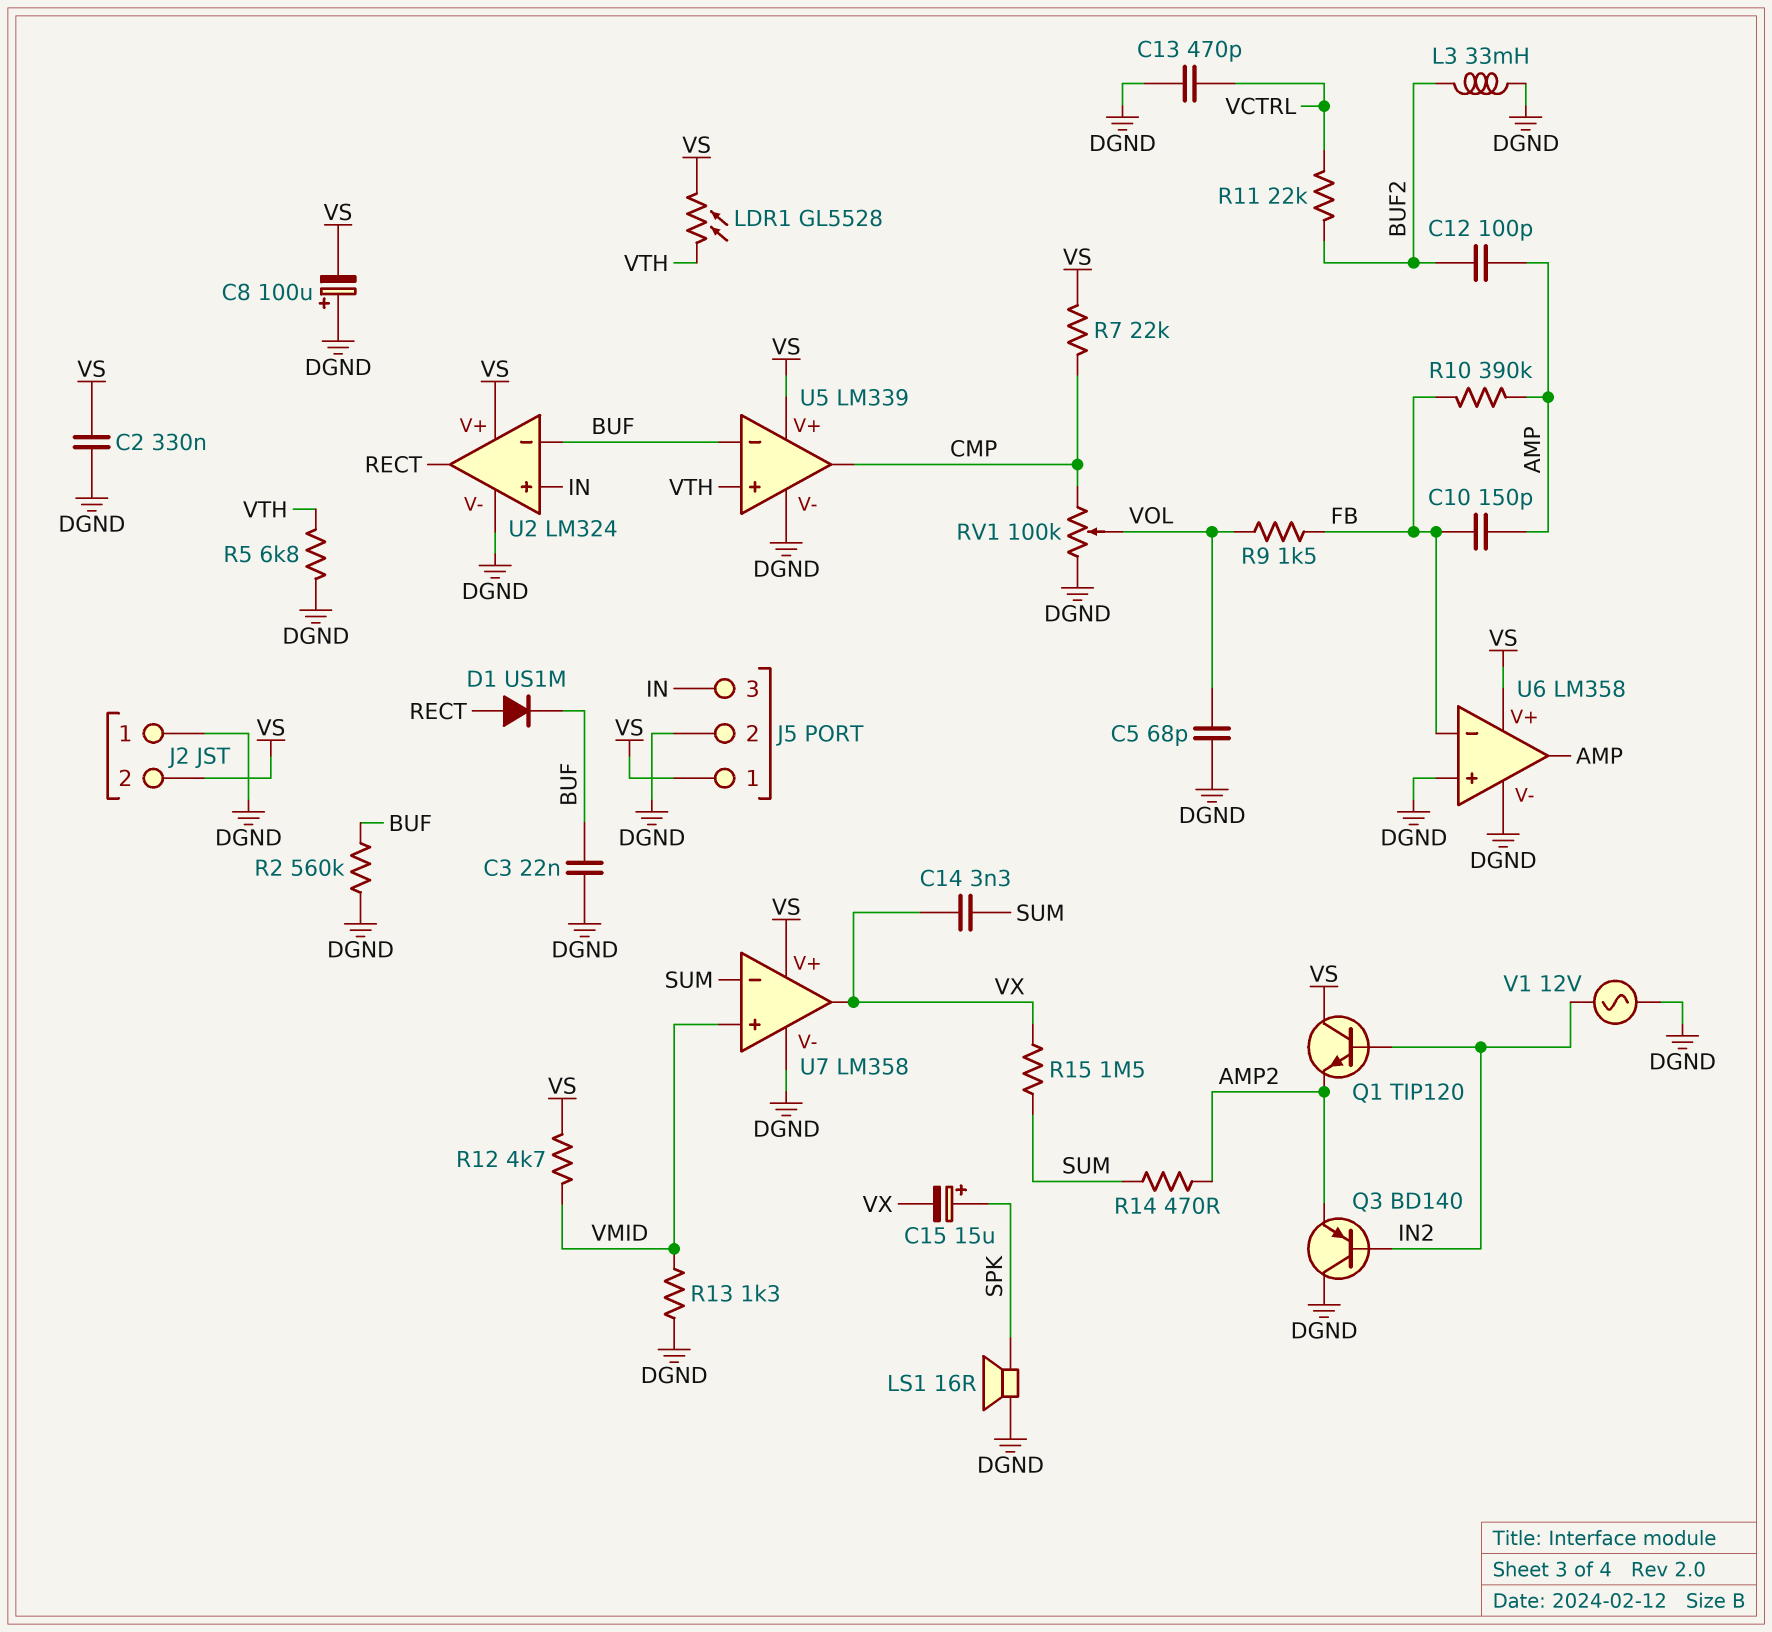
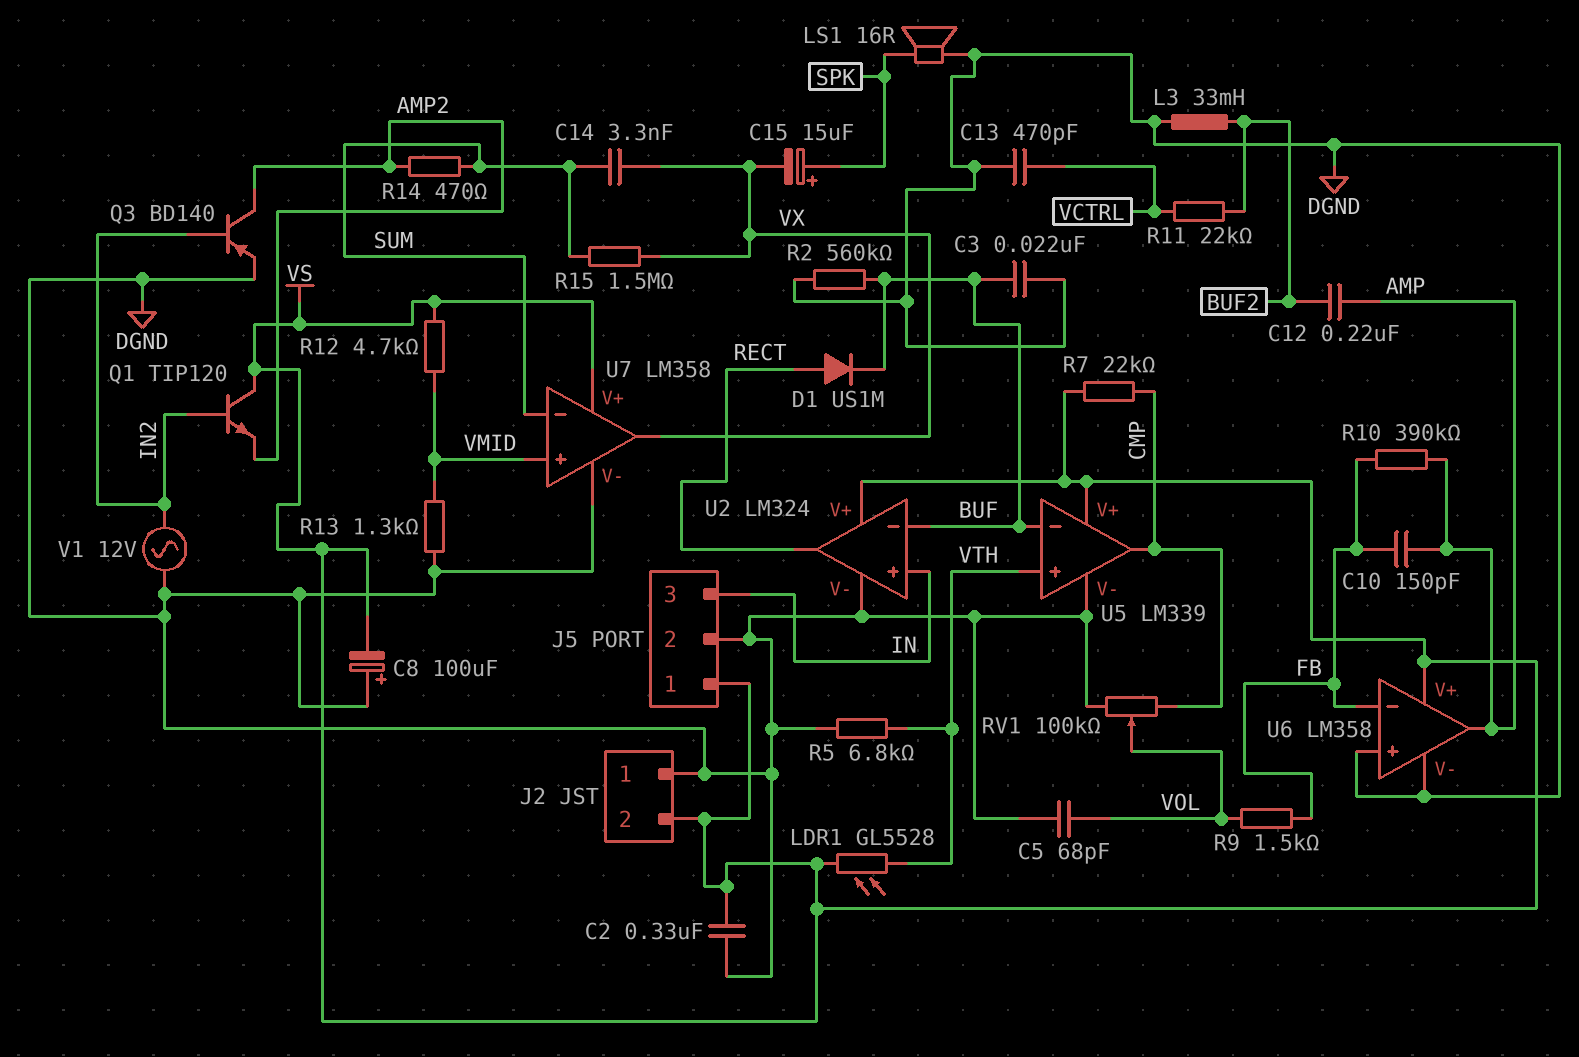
C12: 100pF (AMP, BUF2) -> 220nF (AMP, BUF2)
Q3: PNP BD140 (B IN2, C DGND, E AMP2) -> PNP BD140 (B IN2, C AMP2, E DGND)

